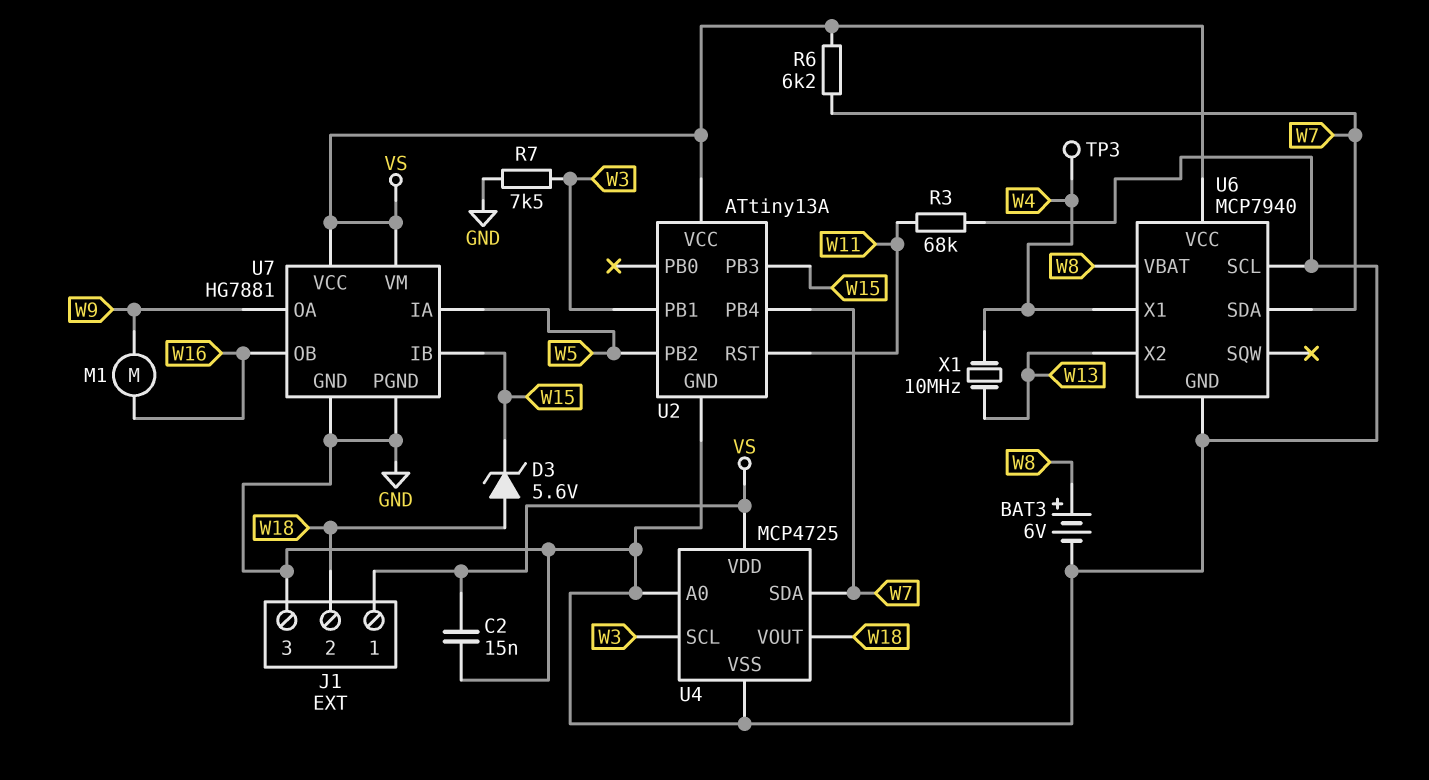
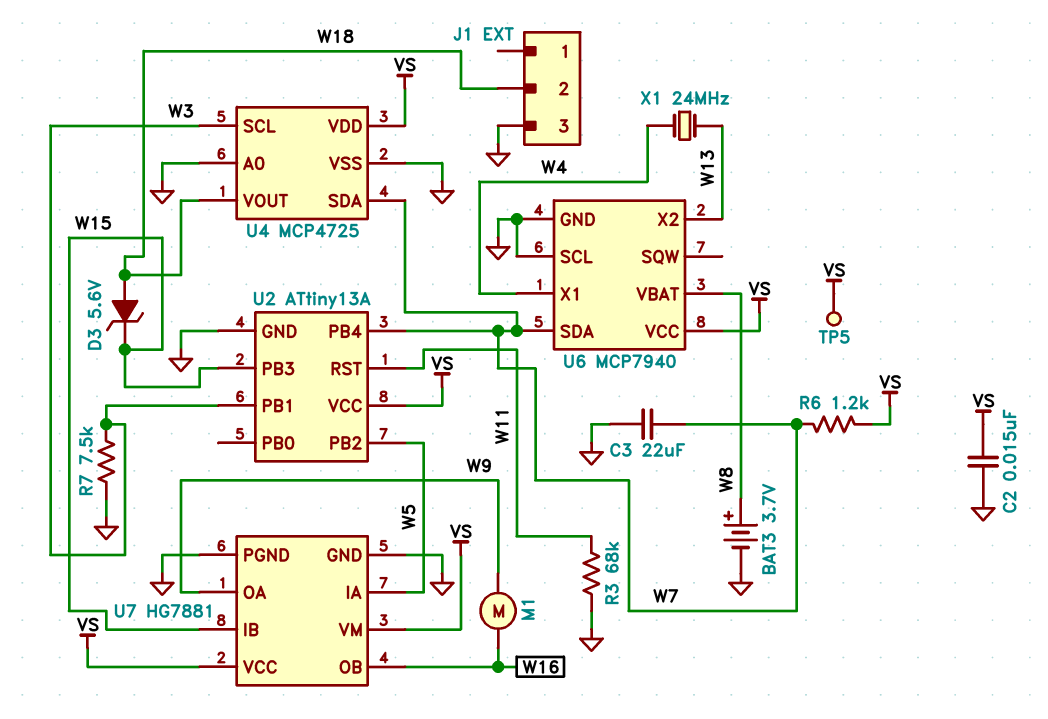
BAT3: 6V (plus W8, minus GND) -> 3.7V (plus W8, minus GND)
C3: none -> 22uF (GND, W7)
J1 pin 1: VS -> none
R6: 6.2k (VS, W7) -> 1.2k (VS, W7)
TP3: test point (W4) -> none
TP5: none -> test point (VS)
X1: 10MHz (W4, W13) -> 24MHz (W4, W13)

